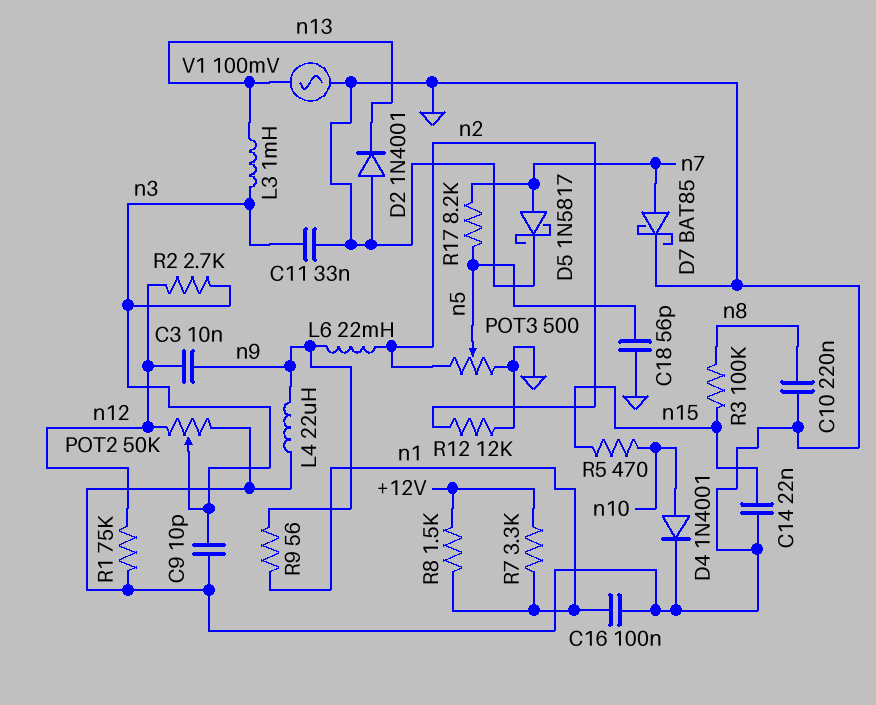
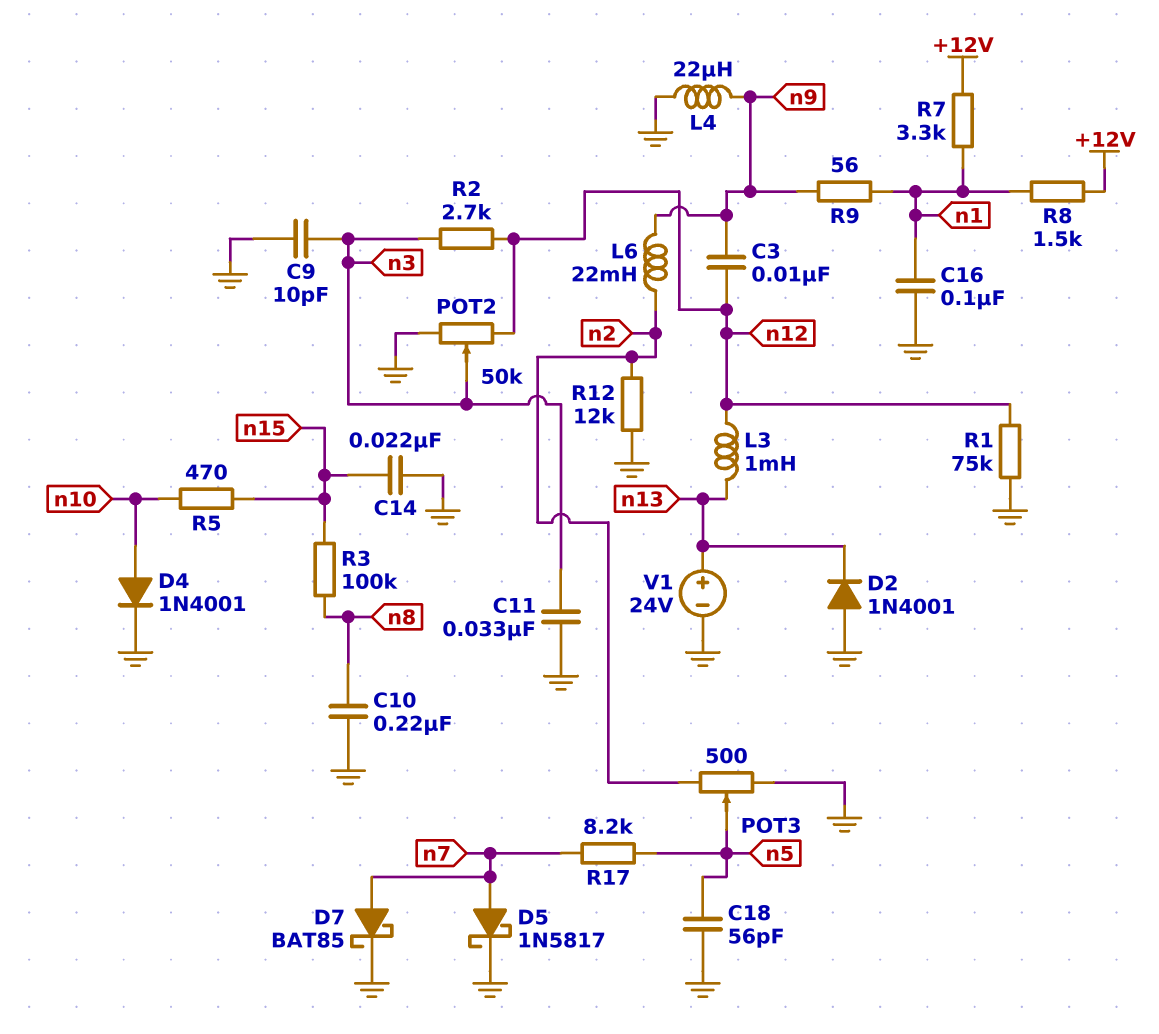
L3: 1mH (n3, n13) -> 1mH (n12, n13)
V1: AC 100mV (GND, n13) -> 24V (plus n13, minus GND)

